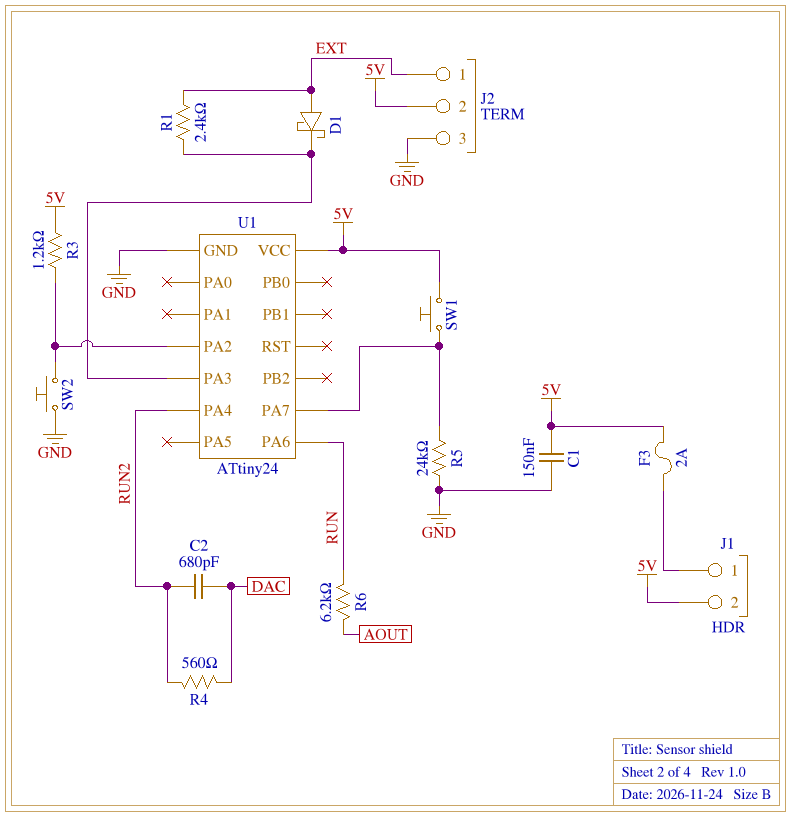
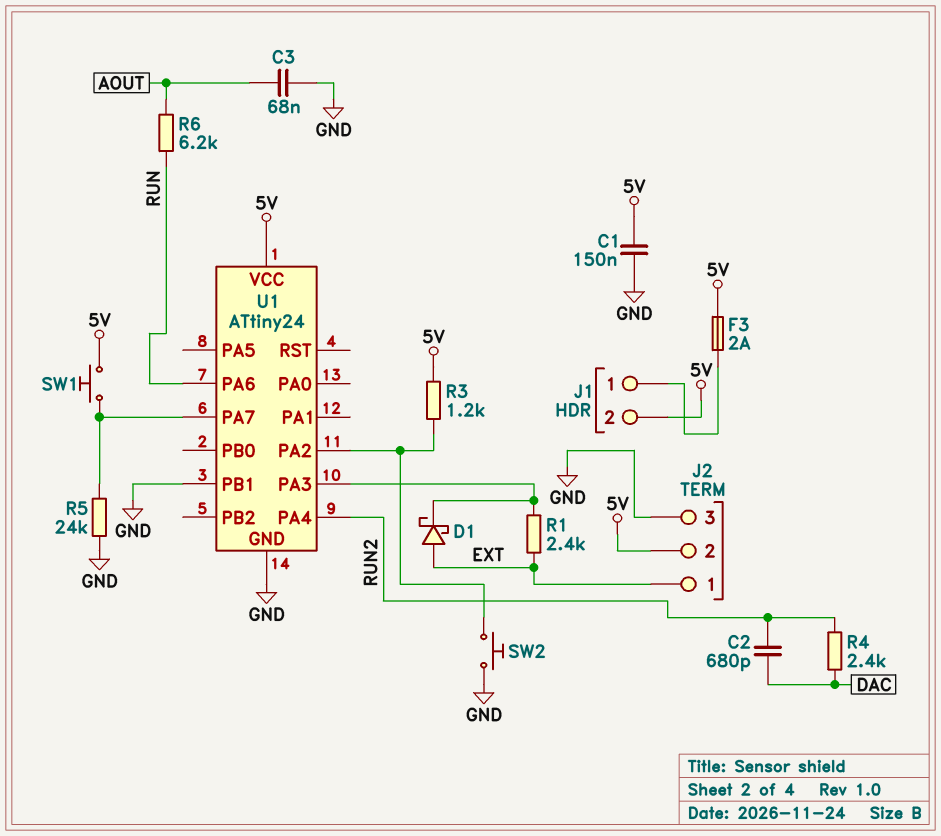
C3: none -> 68nF (AOUT, GND)
R4: 560 (DAC, RUN2) -> 2.4k (DAC, RUN2)
U1 pin PB1: none -> GND

